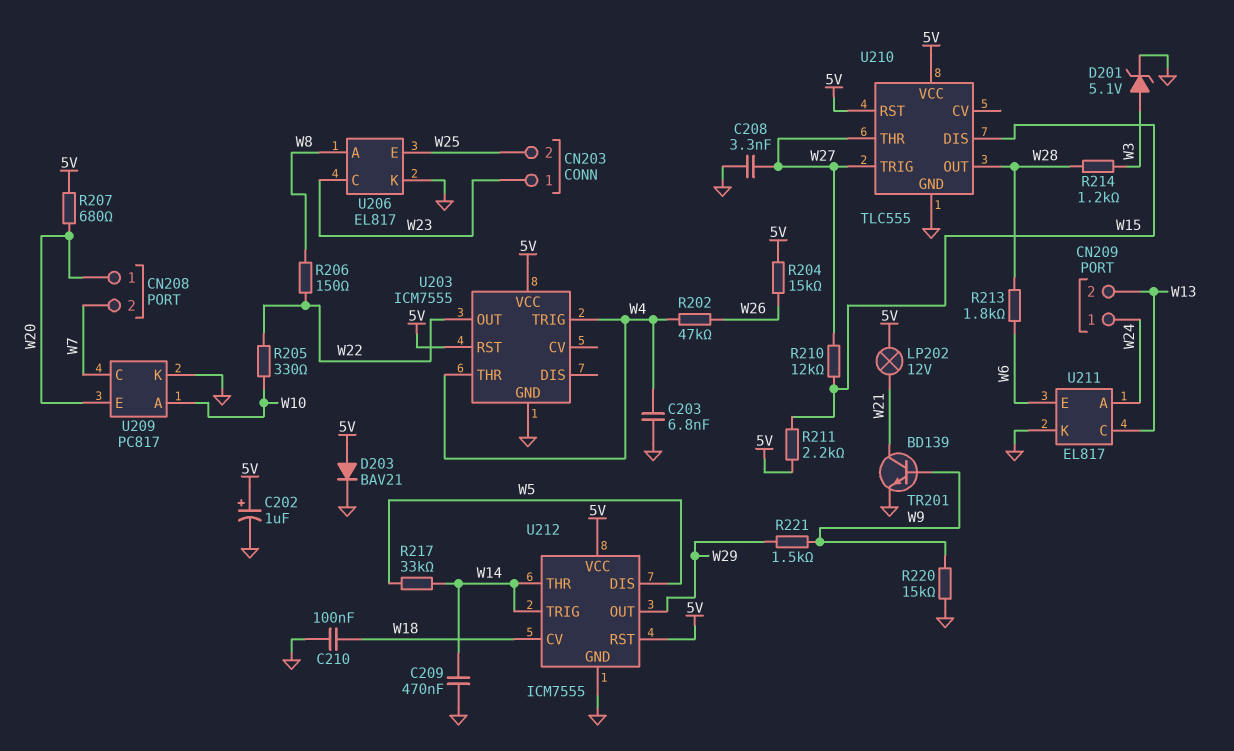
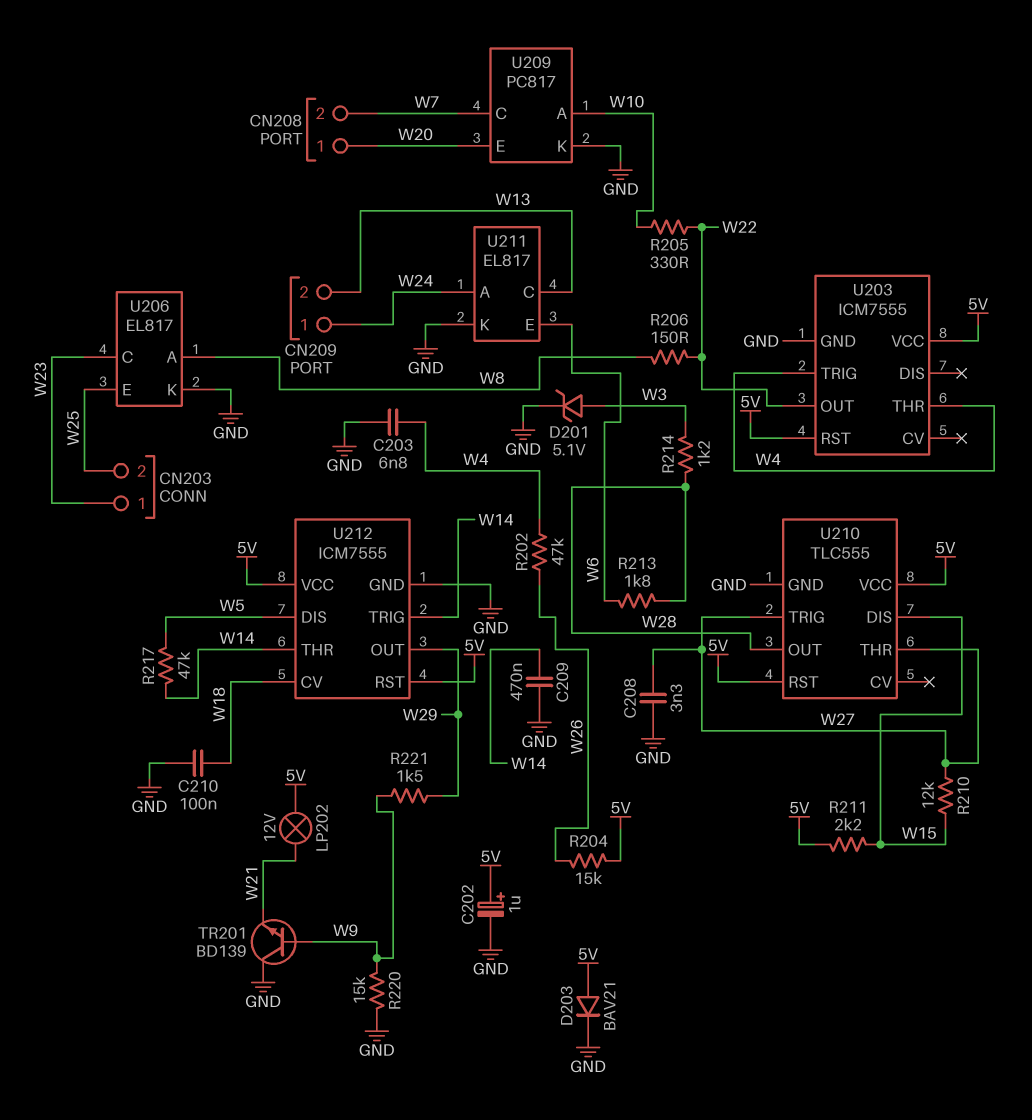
R207: 680 (5V, W20) -> none
R217: 33k (W5, W14) -> 47k (W5, W14)
TR201: NPN BD139 (B W9, C W21, E GND) -> NPN BD139 (B W9, C GND, E W21)

